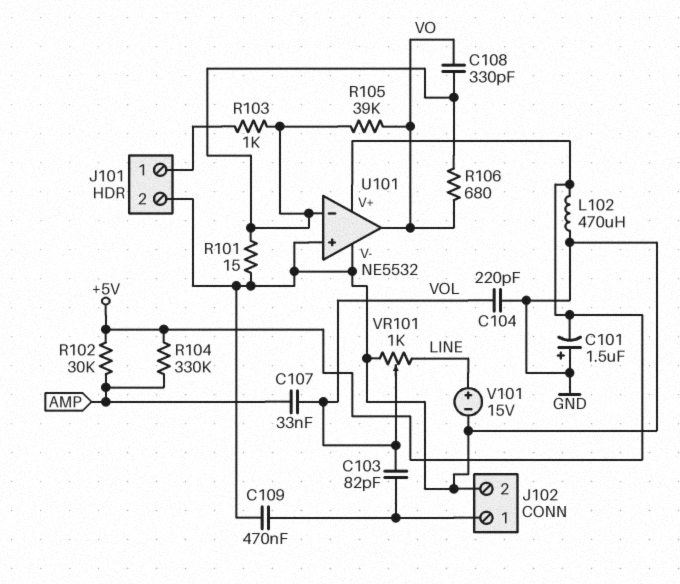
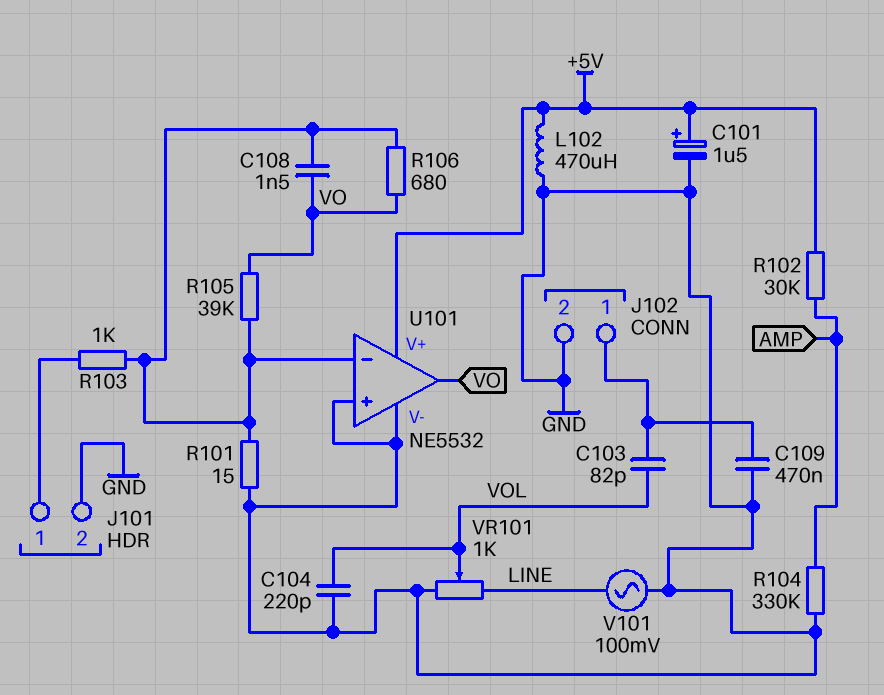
C101: 1.5uF (plus GND, minus +5V) -> 1.5uF (plus +5V, minus GND)
C107: 33nF (AMP, VOL) -> none
C108: 330pF (U101/in-, VO) -> 1.5nF (U101/in-, VO)
R104: 330k (+5V, AMP) -> 330k (AMP, GND)
V101: 15V (plus LINE, minus GND) -> AC 100mV (GND, LINE)

